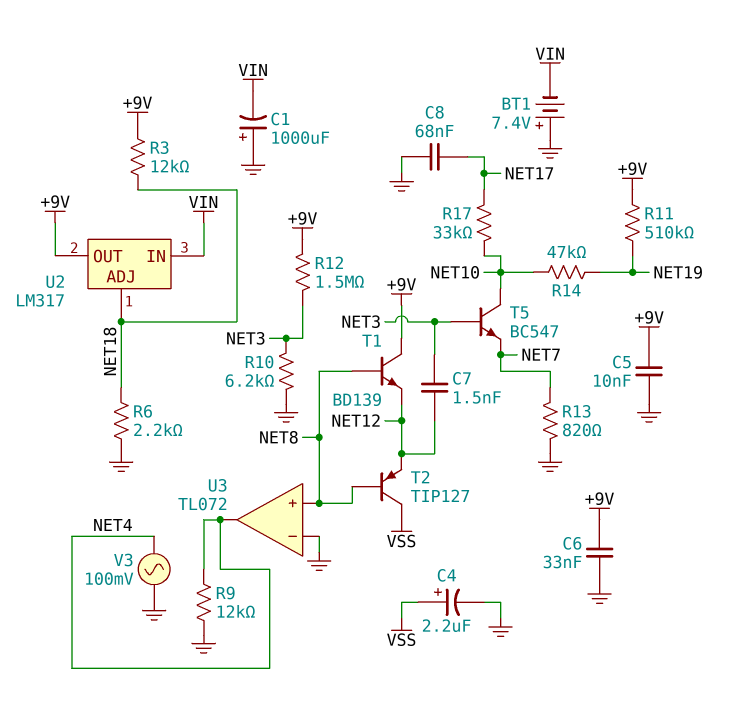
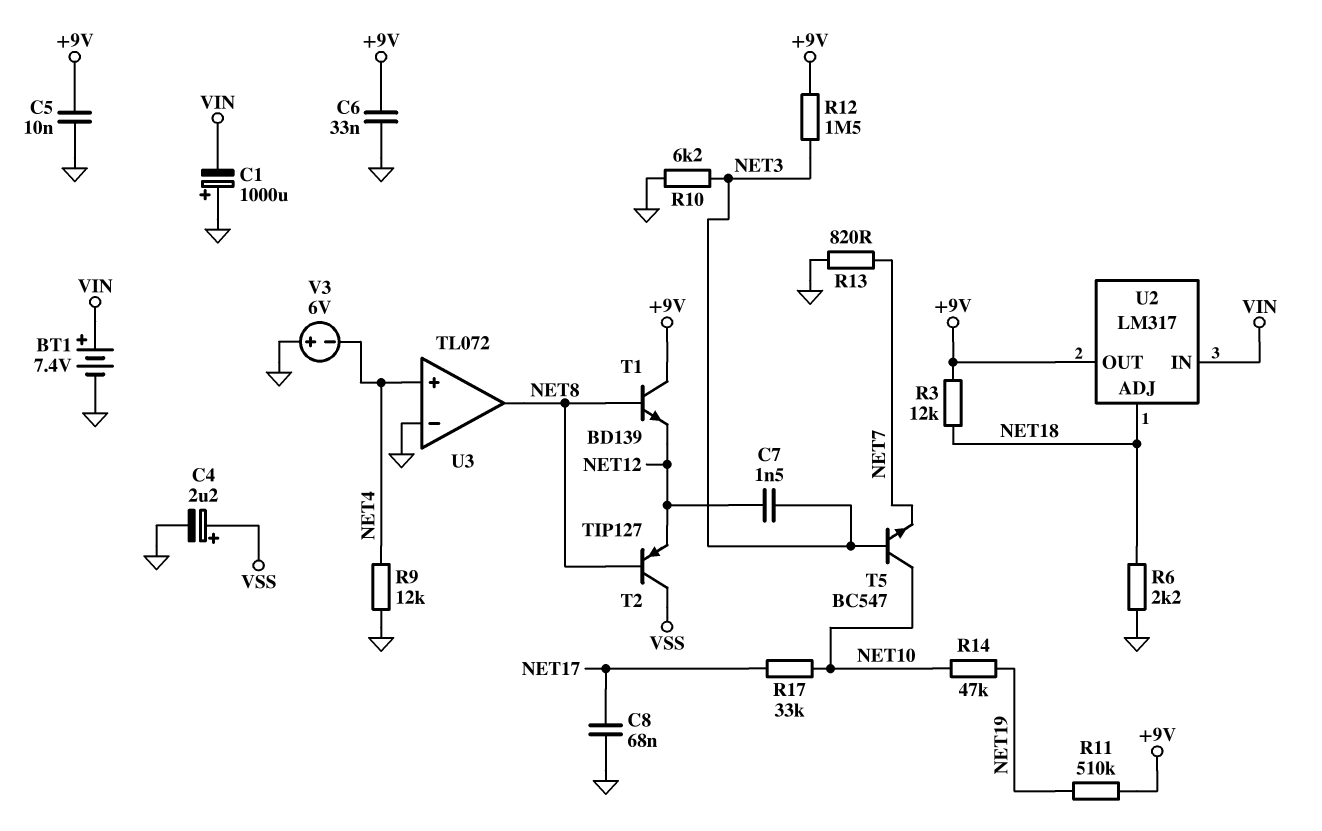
BT1: 7.4V (plus GND, minus VIN) -> 7.4V (plus VIN, minus GND)
U3 pin in+: NET8 -> NET4
U3 pin out: NET4 -> NET8
V3: AC 100mV (GND, NET4) -> 6V (plus GND, minus NET4)

